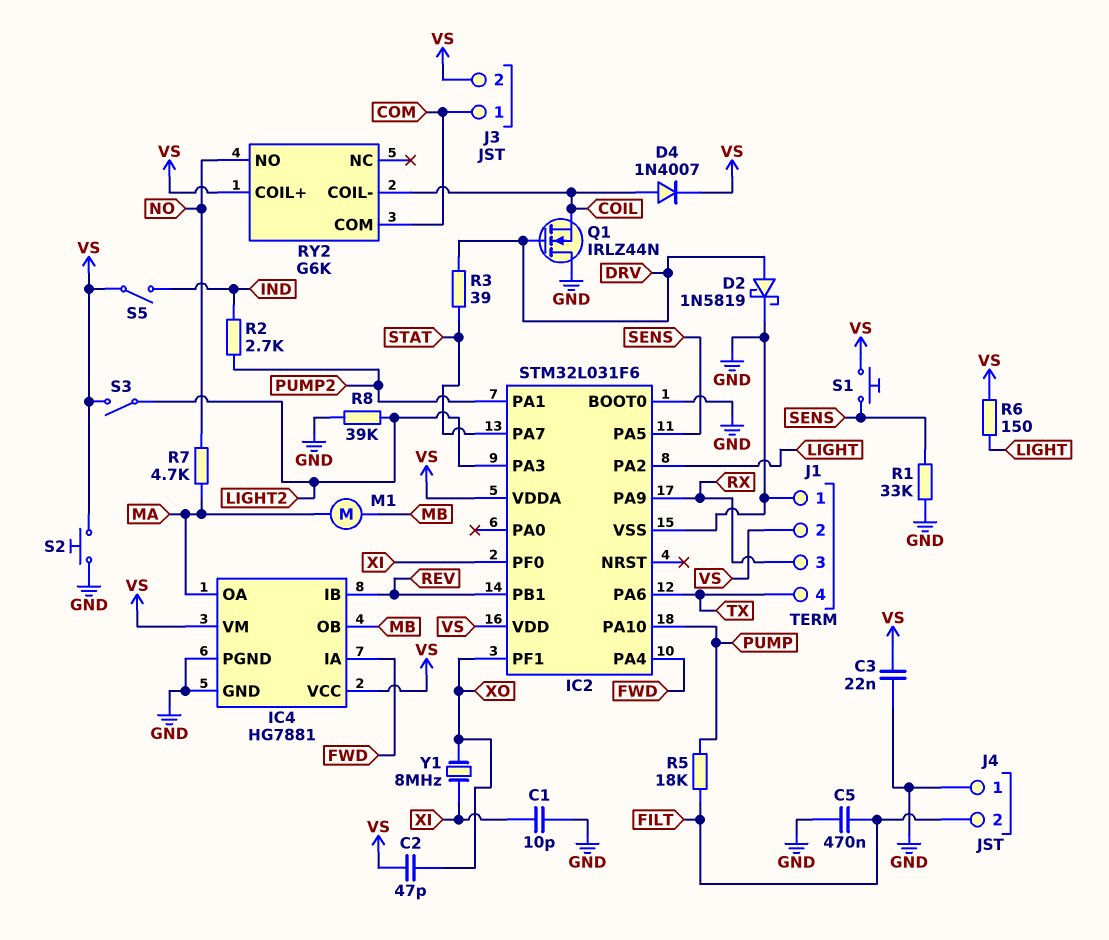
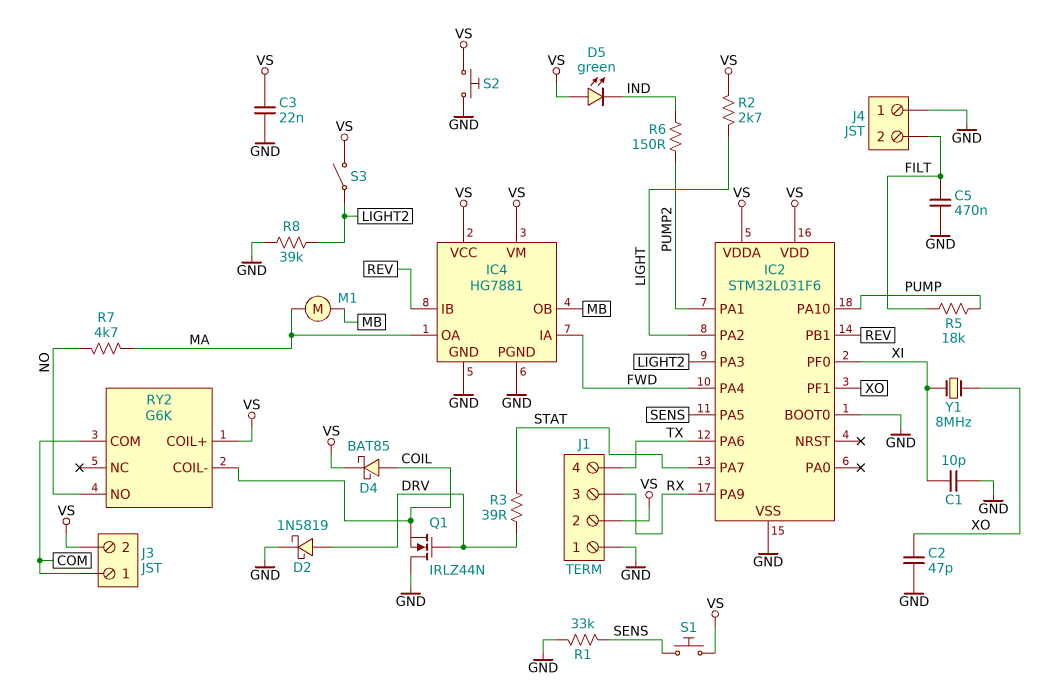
C2: 47pF (VS, XO) -> 47pF (GND, XO)
D4: diode 1N4007 (A COIL, K VS) -> schottky BAT85 (A COIL, K VS)
D5: none -> LED green (A VS, K IND)
R2: 2.7k (IND, PUMP2) -> 2.7k (LIGHT, VS)
R6: 150 (LIGHT, VS) -> 150 (IND, PUMP2)
S5: switch (IND, VS) -> none

